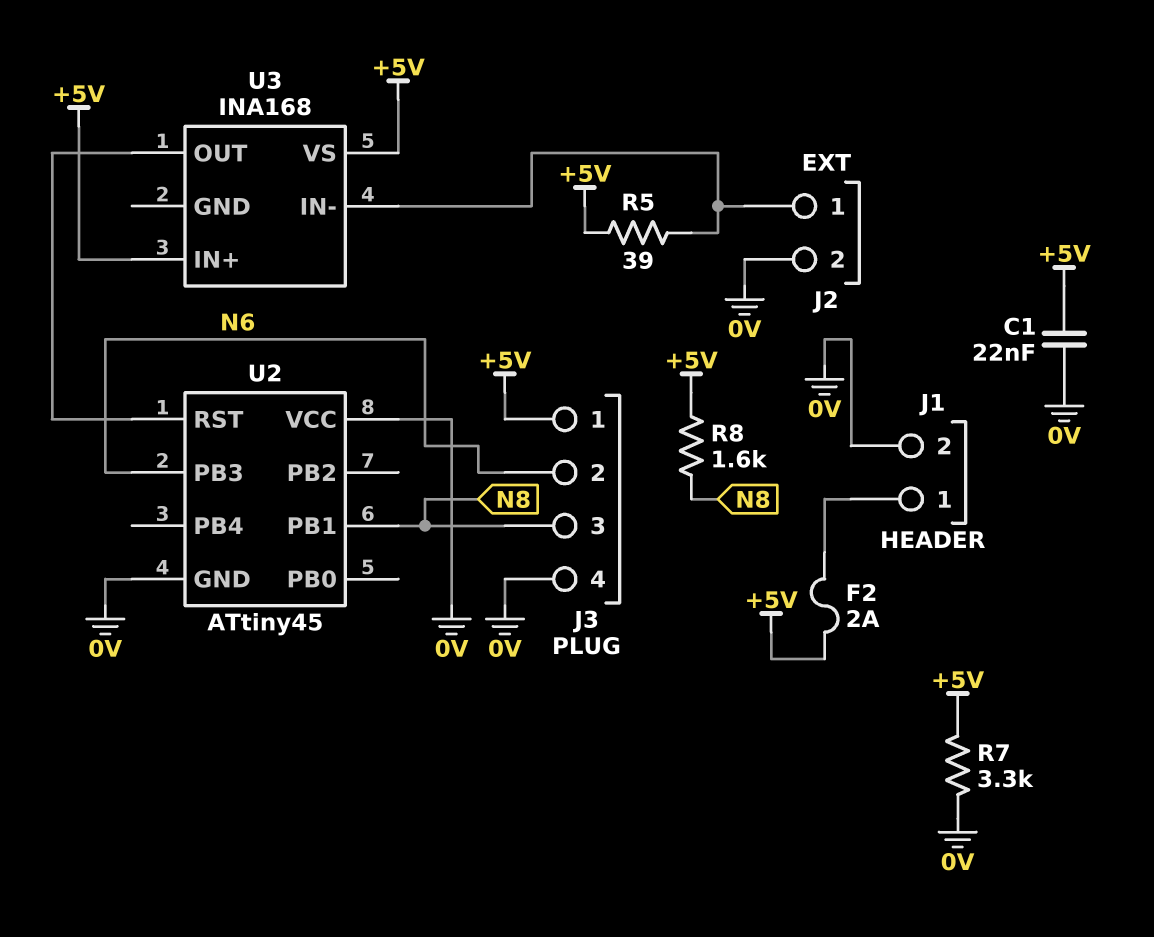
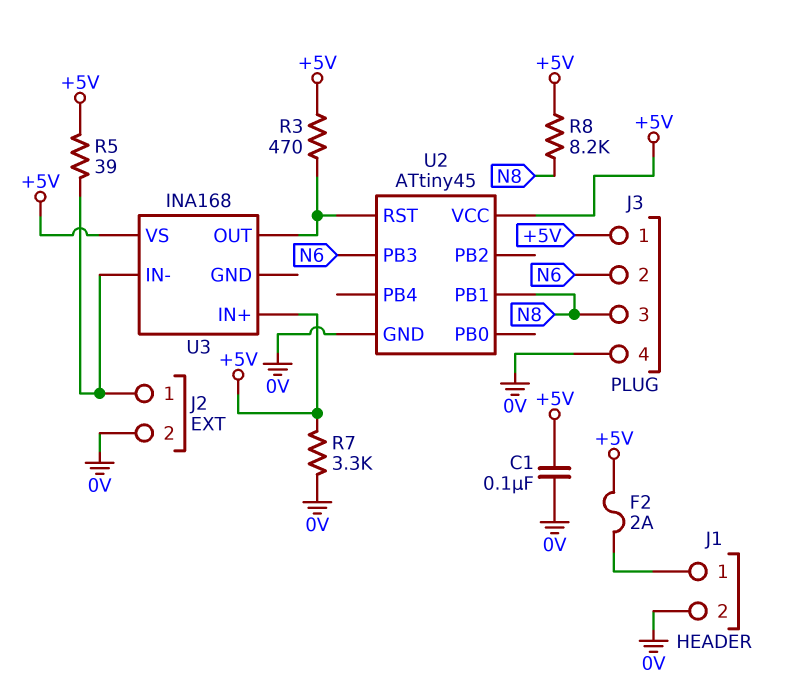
C1: 22nF (+5V, 0V) -> 100nF (+5V, 0V)
R3: none -> 470 (+5V, U2/RST)
R8: 1.6k (+5V, N8) -> 8.2k (+5V, N8)
U2 pin VCC: 0V -> +5V

